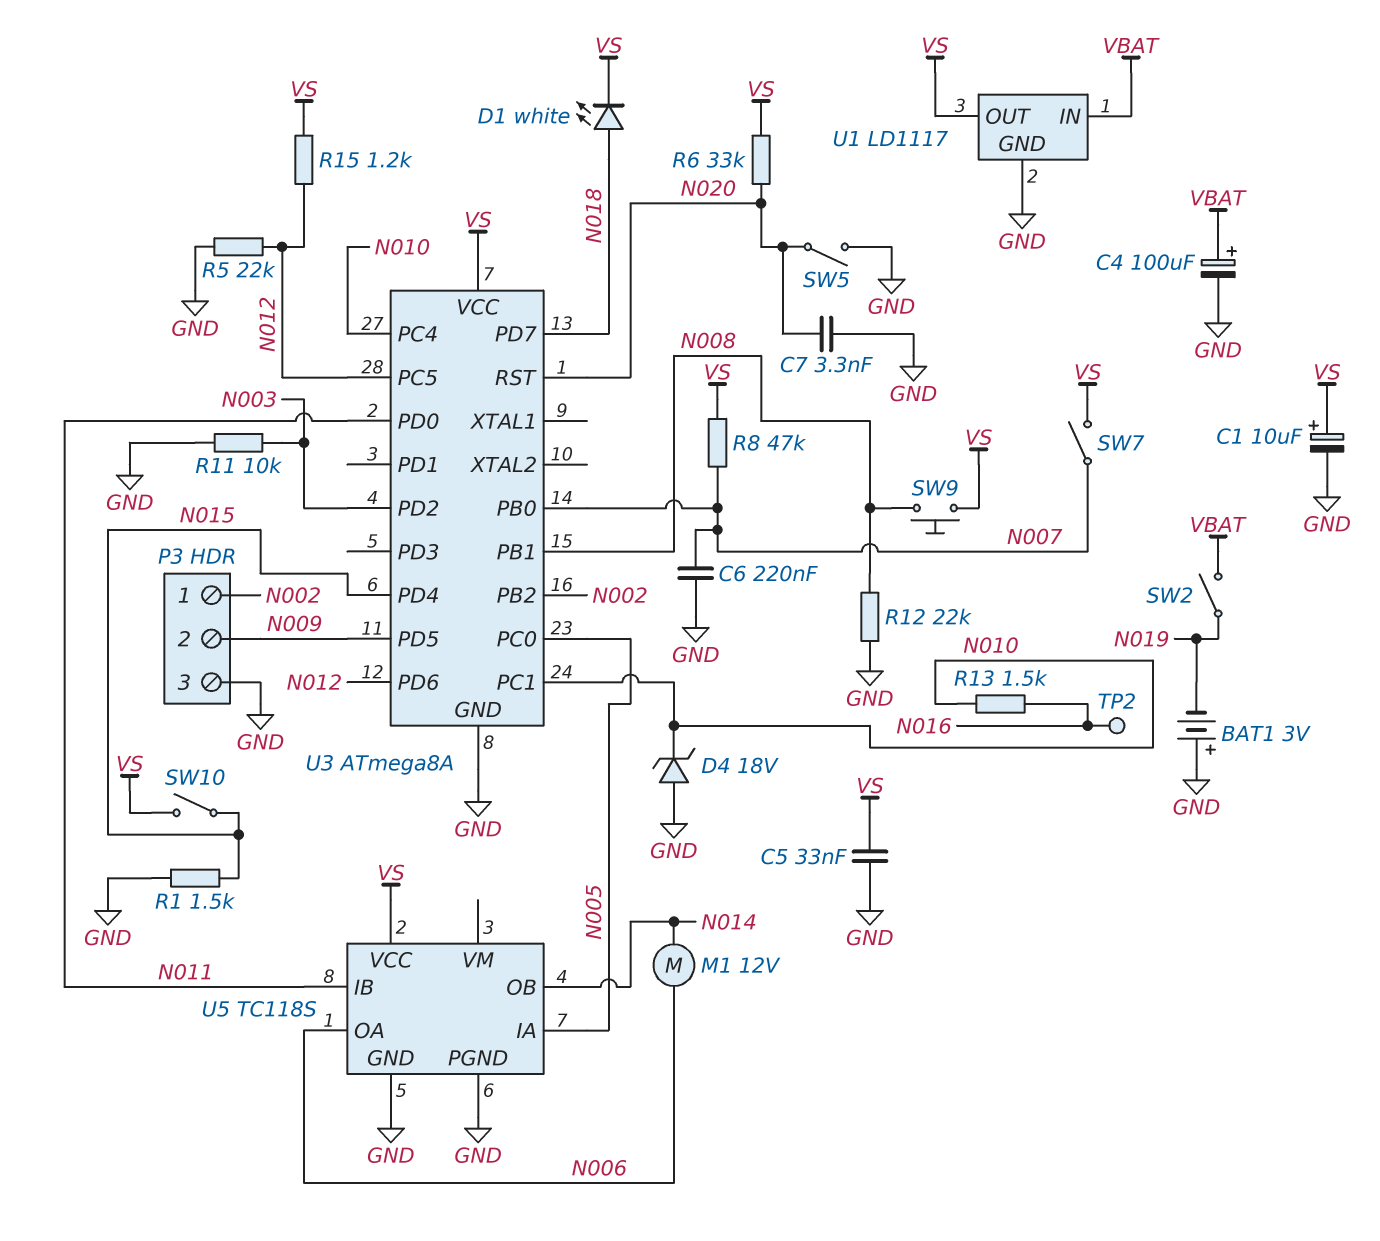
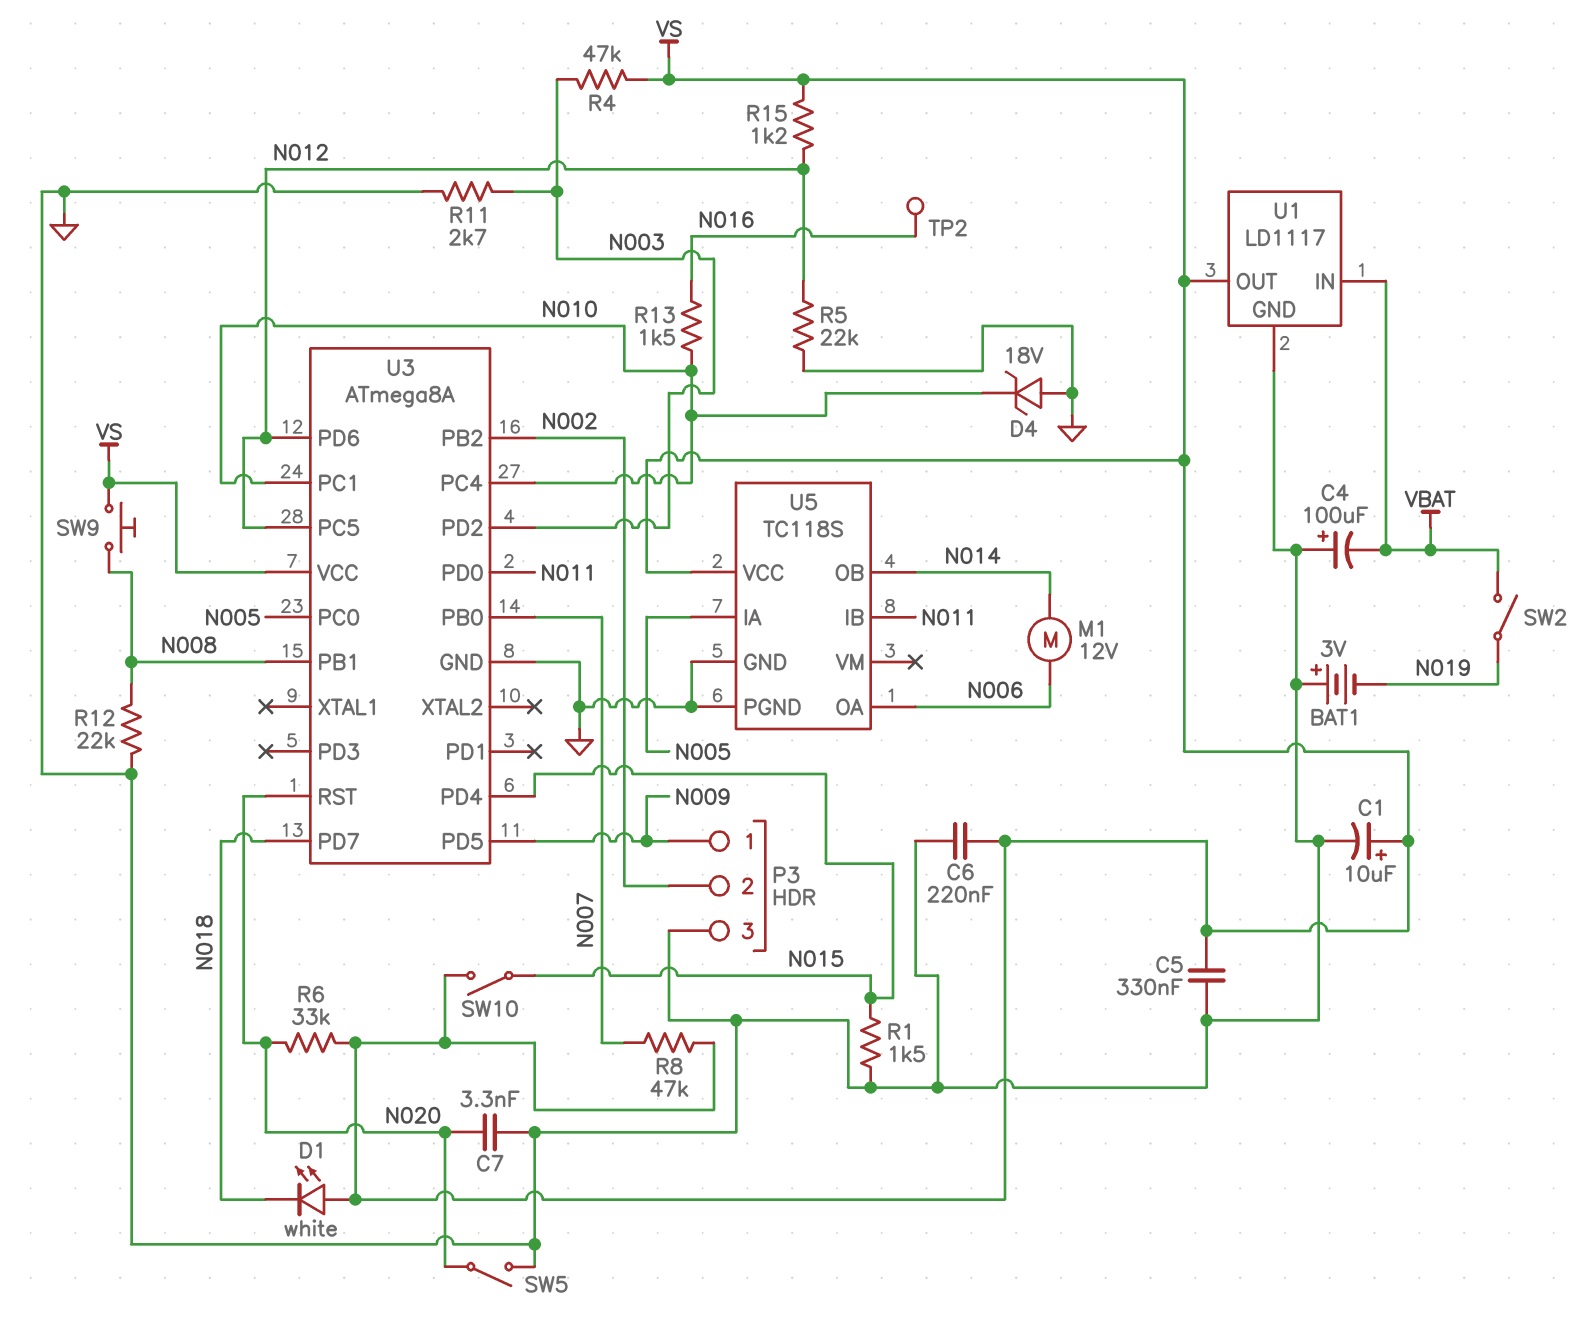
C4: 100uF (plus VBAT, minus GND) -> 100uF (plus GND, minus VBAT)
C5: 33nF (GND, VS) -> 330nF (GND, VS)
C6: 220nF (GND, N007) -> 220nF (GND, VS)
D1: LED white (A N018, K VS) -> LED white (A VS, K N018)
P3 pin 1: N002 -> N009
P3 pin 2: N009 -> N002
R4: none -> 47k (N003, VS)
R11: 10k (GND, N003) -> 2.7k (GND, N003)
SW7: switch (N007, VS) -> none

